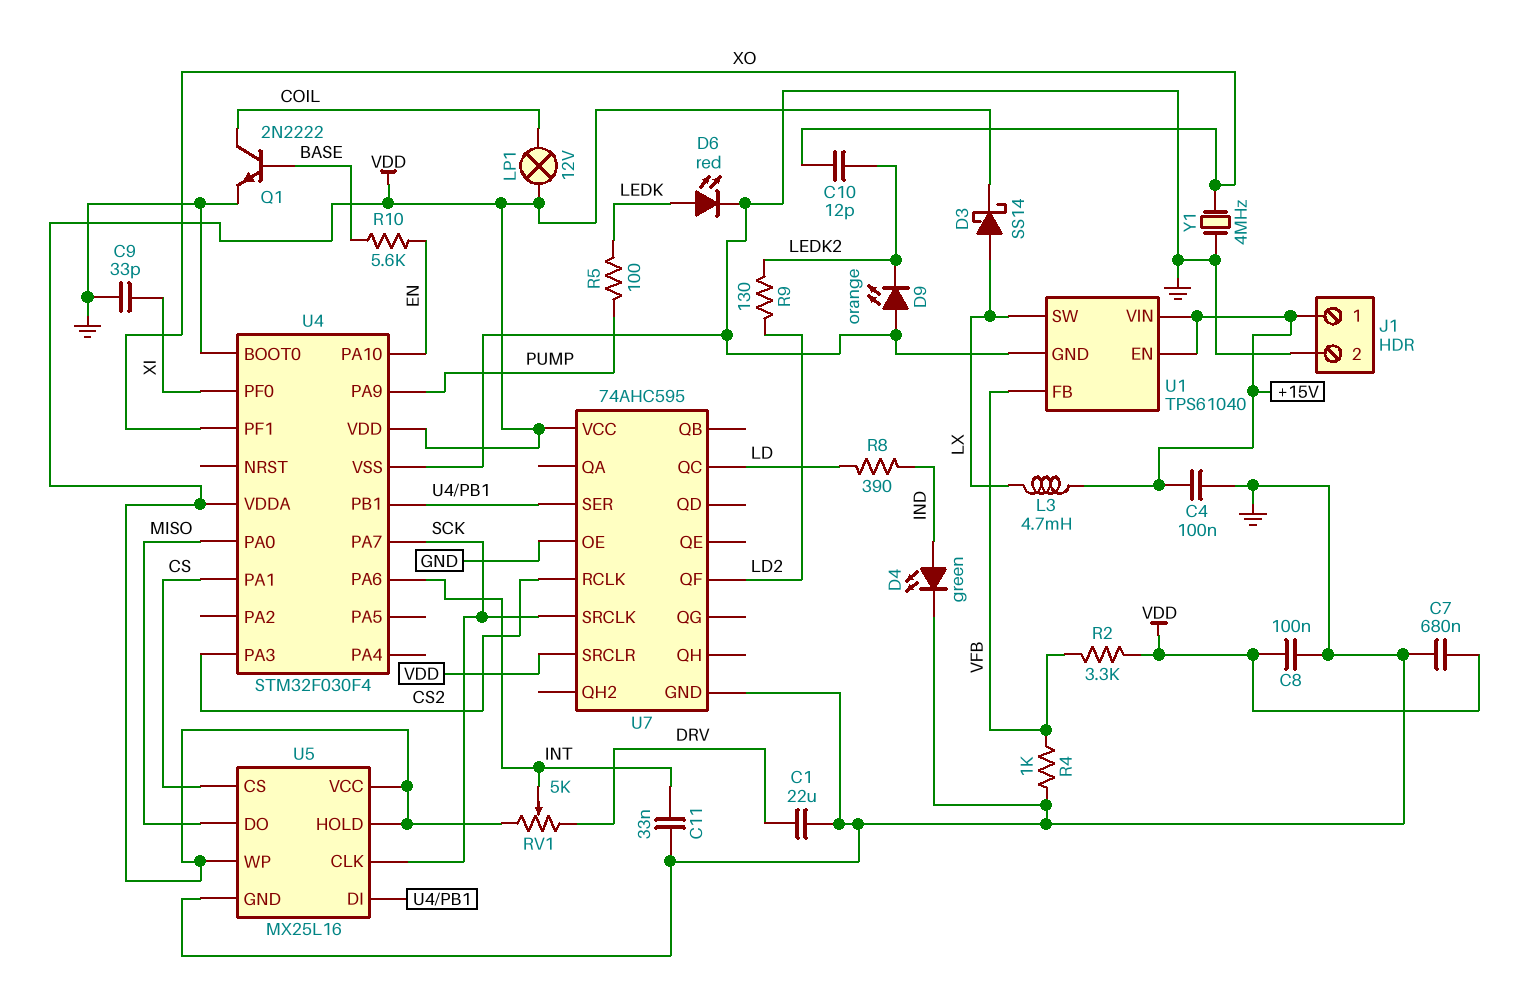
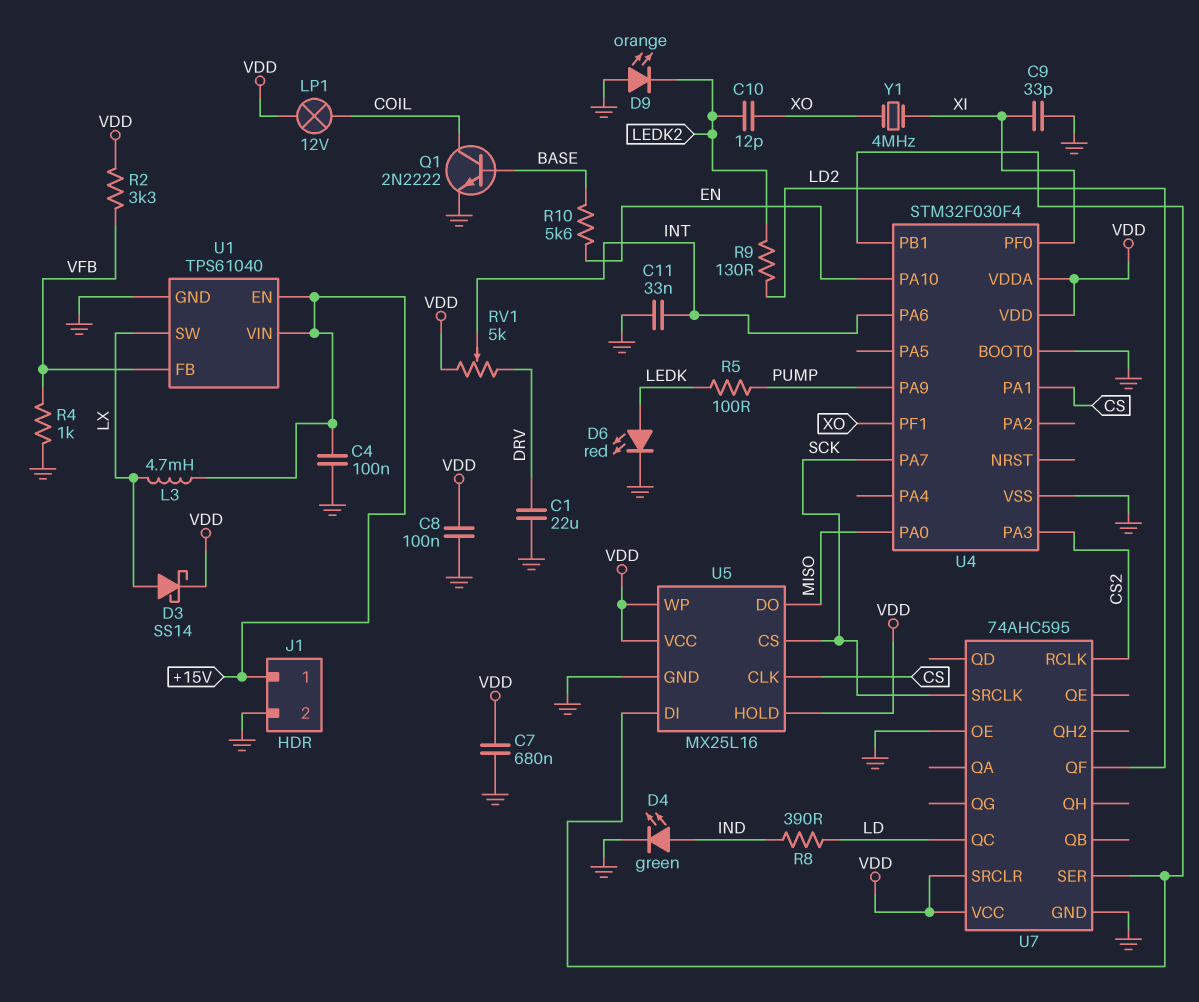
U5 pin CLK: SCK -> CS
U5 pin CS: CS -> SCK
Y1: 4MHz (GND, XO) -> 4MHz (XI, XO)

